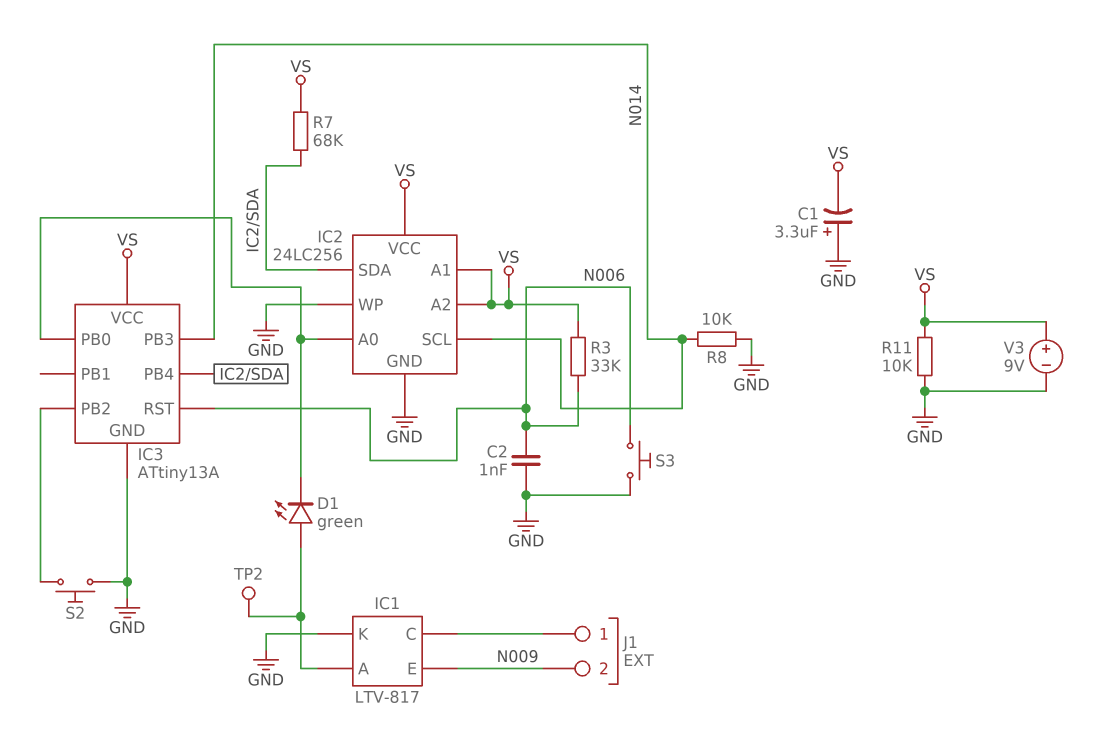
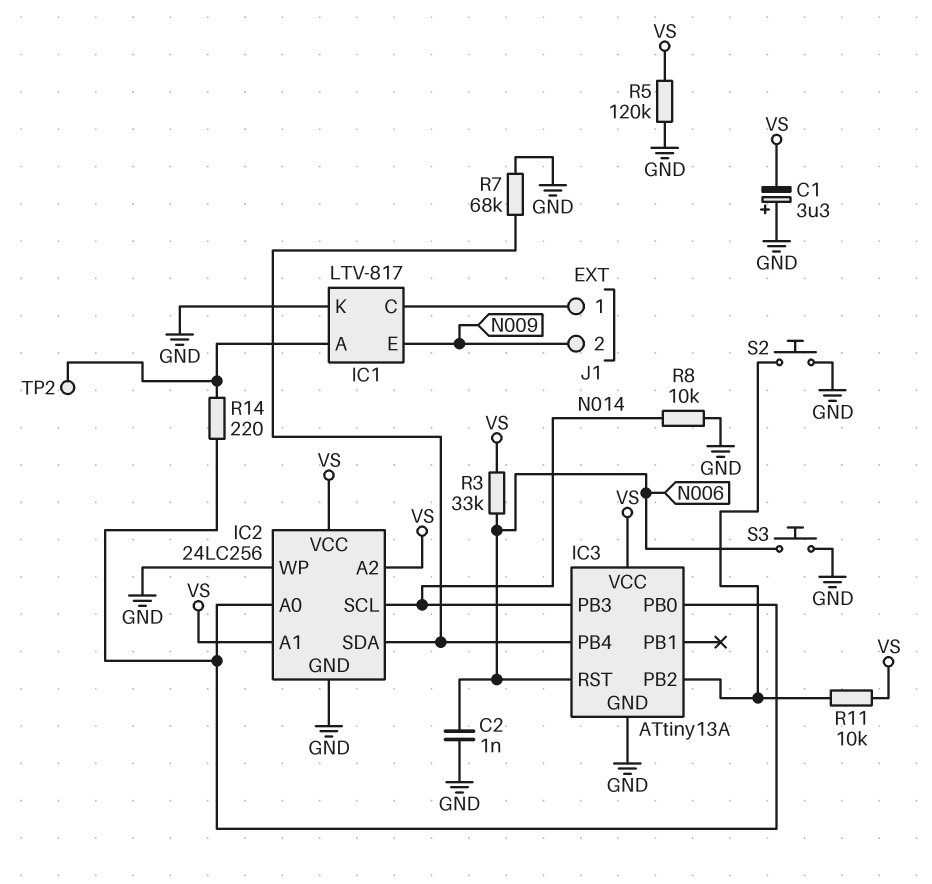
D1: LED green (A IC1/A, K IC2/A0) -> none
R5: none -> 120k (GND, VS)
R7: 68k (IC2/SDA, VS) -> 68k (GND, IC2/SDA)
R11: 10k (GND, VS) -> 10k (IC3/PB2, VS)
R14: none -> 220 (IC1/A, IC2/A0)
V3: 9V (plus VS, minus GND) -> none

